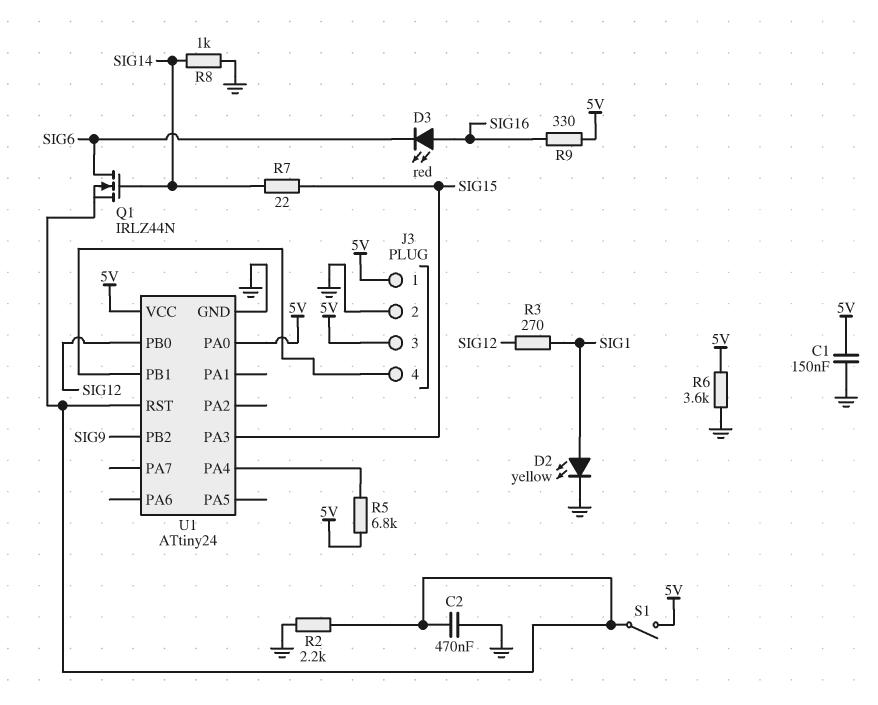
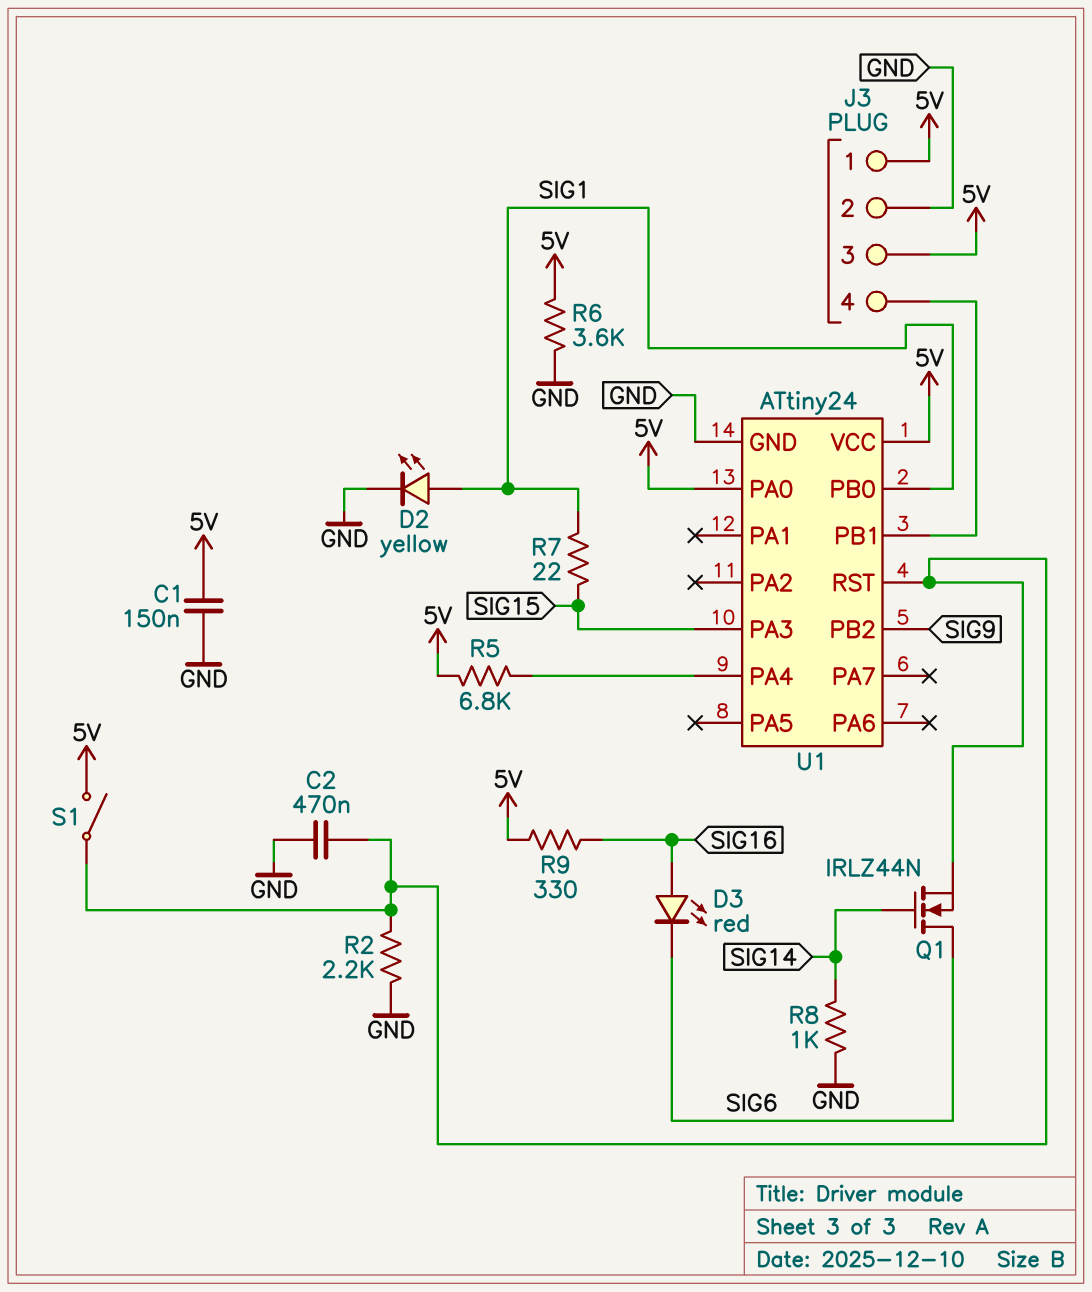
R3: 270 (SIG1, SIG12) -> none
R7: 22 (SIG14, SIG15) -> 22 (SIG1, SIG15)
U1 pin PB0: SIG12 -> SIG1

